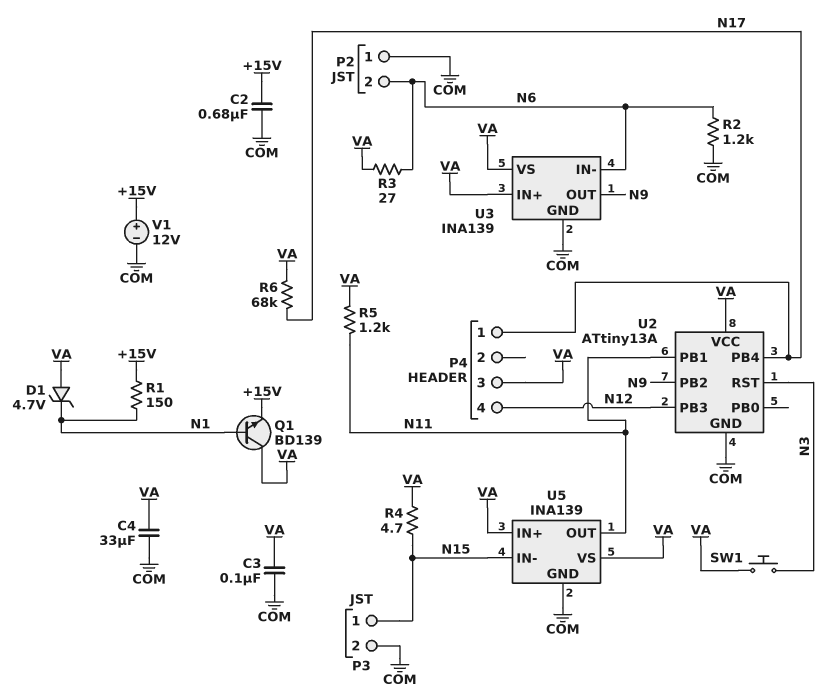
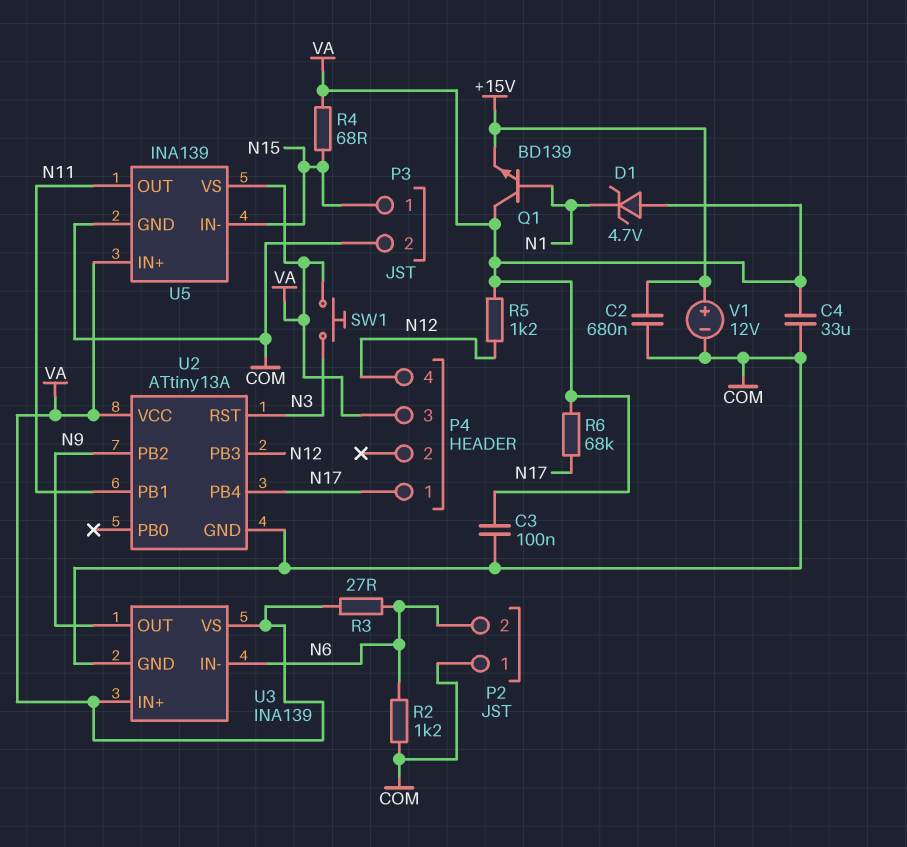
R1: 150 (+15V, N1) -> none
R4: 4.7 (N15, VA) -> 68 (N15, VA)
R5: 1.2k (N11, VA) -> 1.2k (N12, VA)

